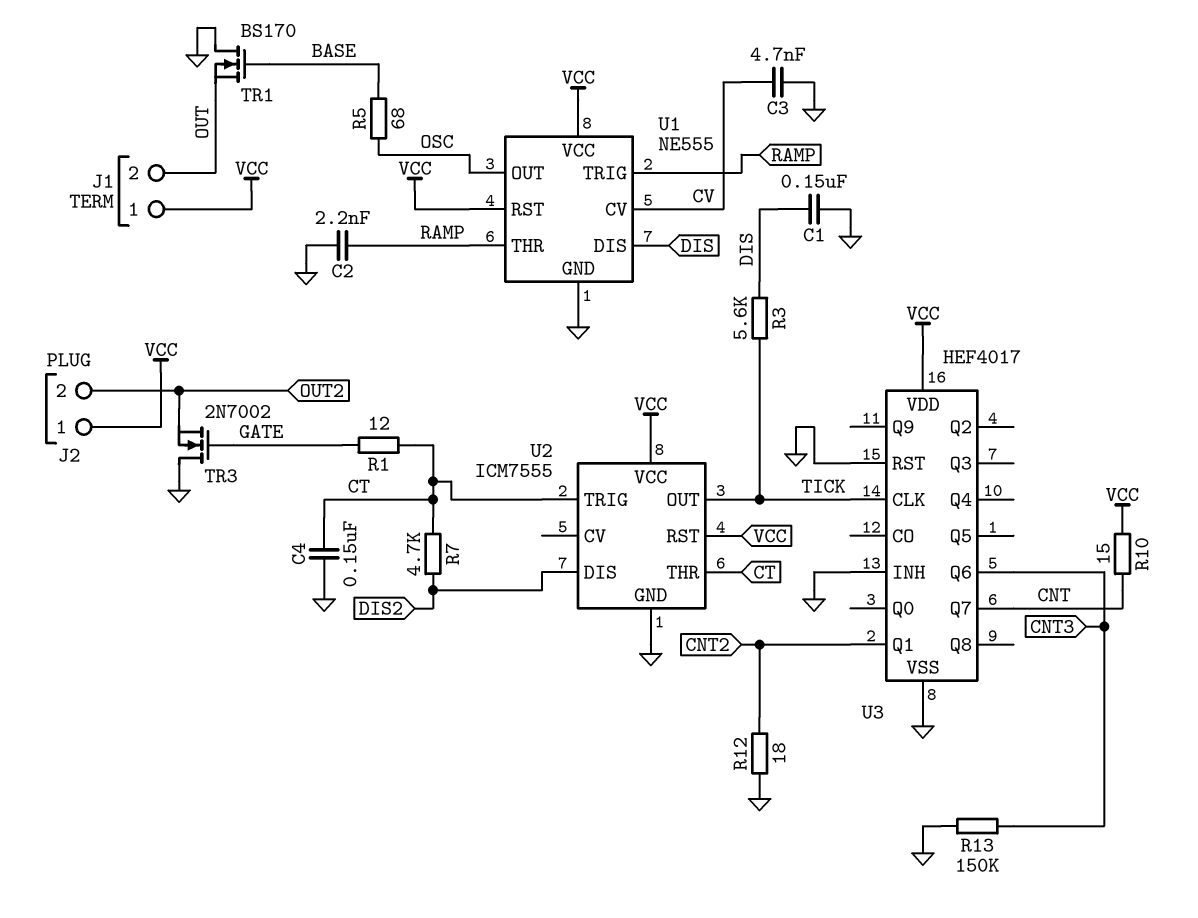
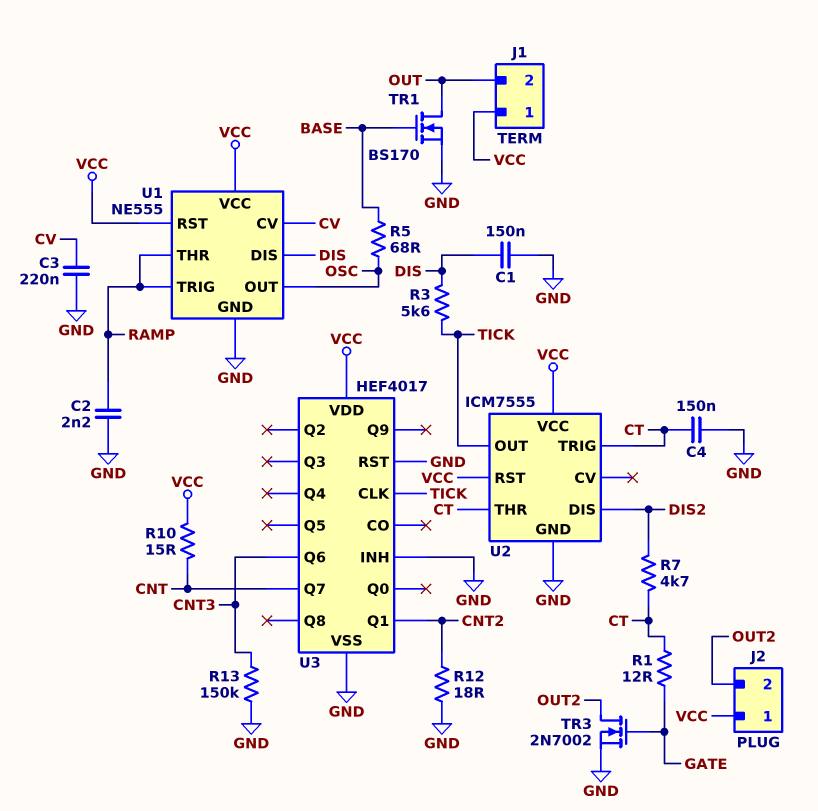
C3: 4.7nF (CV, GND) -> 220nF (CV, GND)
TR1: NMOS BS170 (G BASE, D GND, S OUT) -> NMOS BS170 (G BASE, D OUT, S GND)
TR3: NMOS 2N7002 (G GATE, D GND, S OUT2) -> NMOS 2N7002 (G GATE, D OUT2, S GND)

